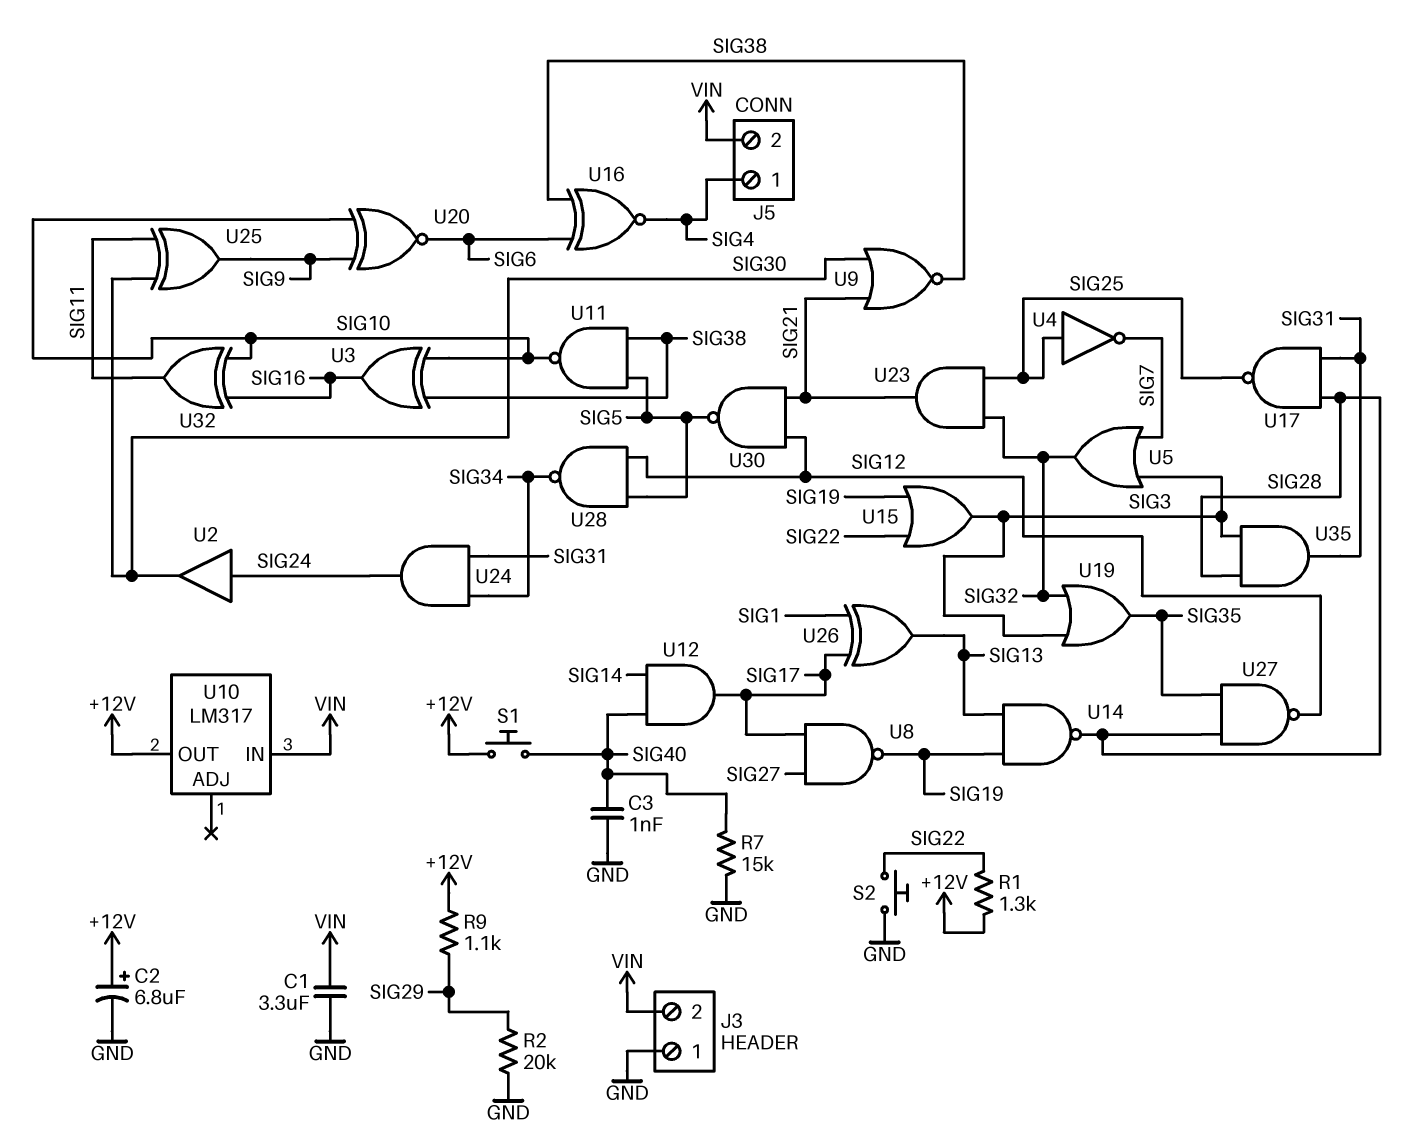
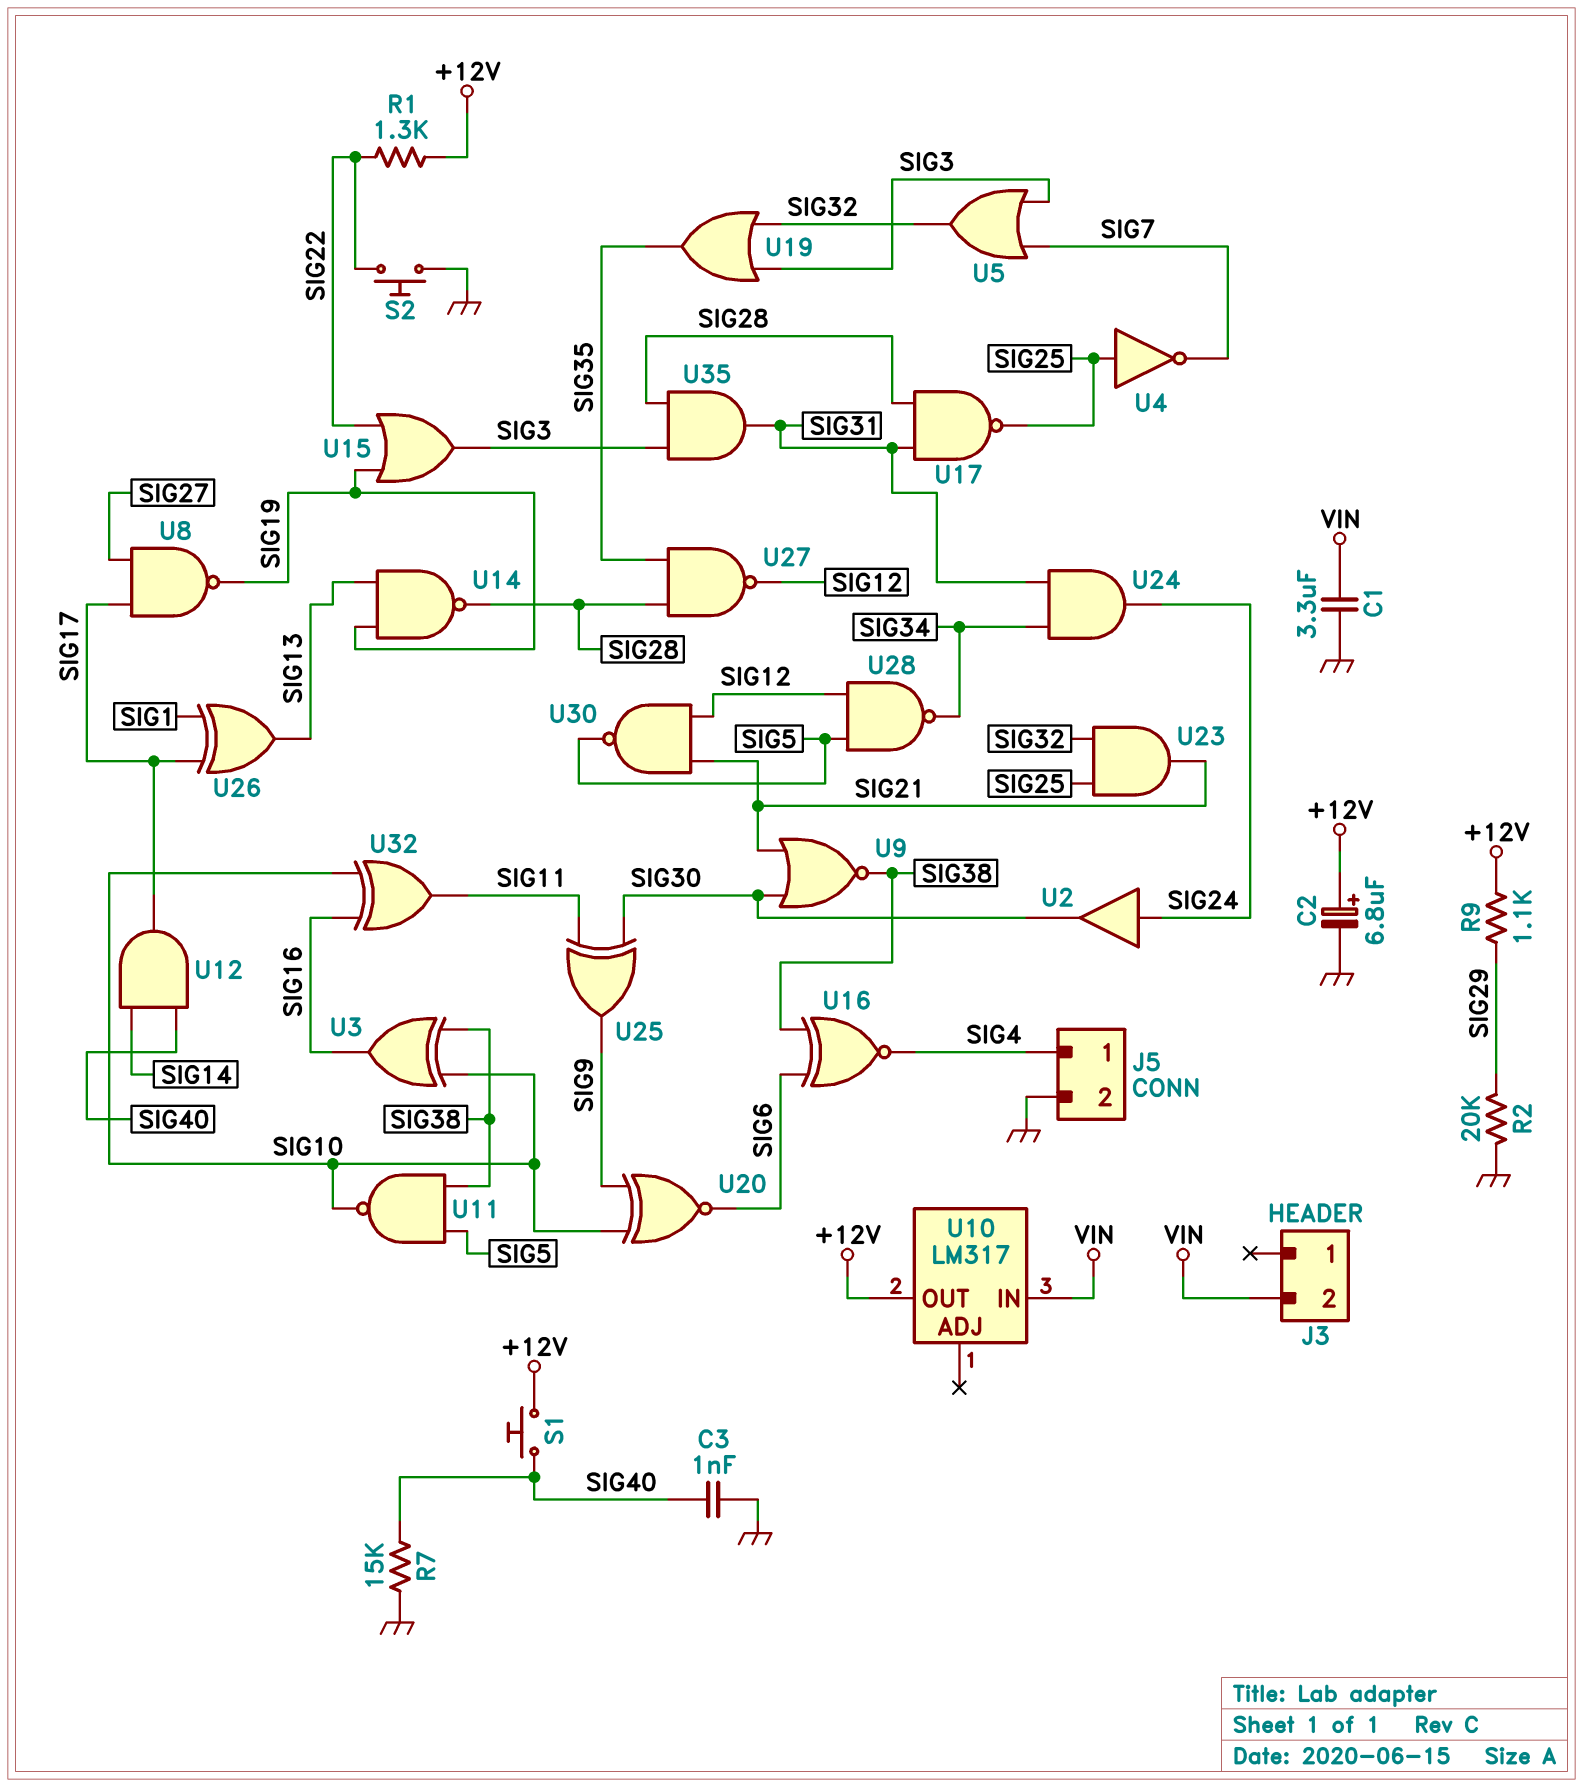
J3 pin 1: GND -> none
J5 pin 2: VIN -> GND

